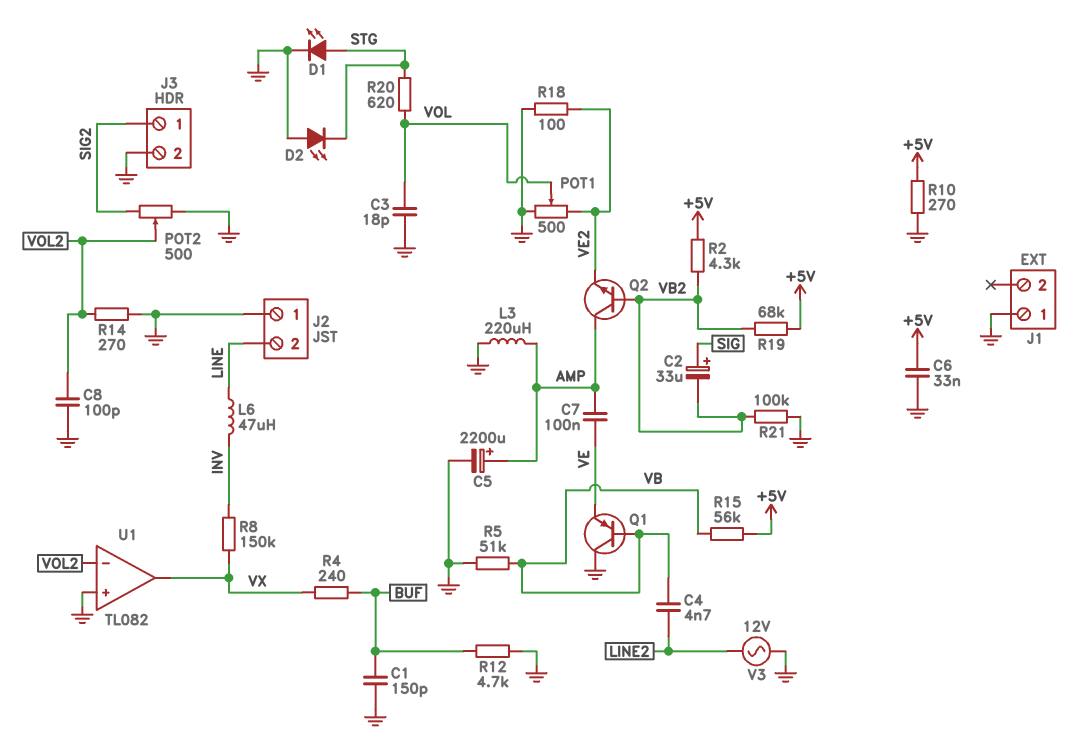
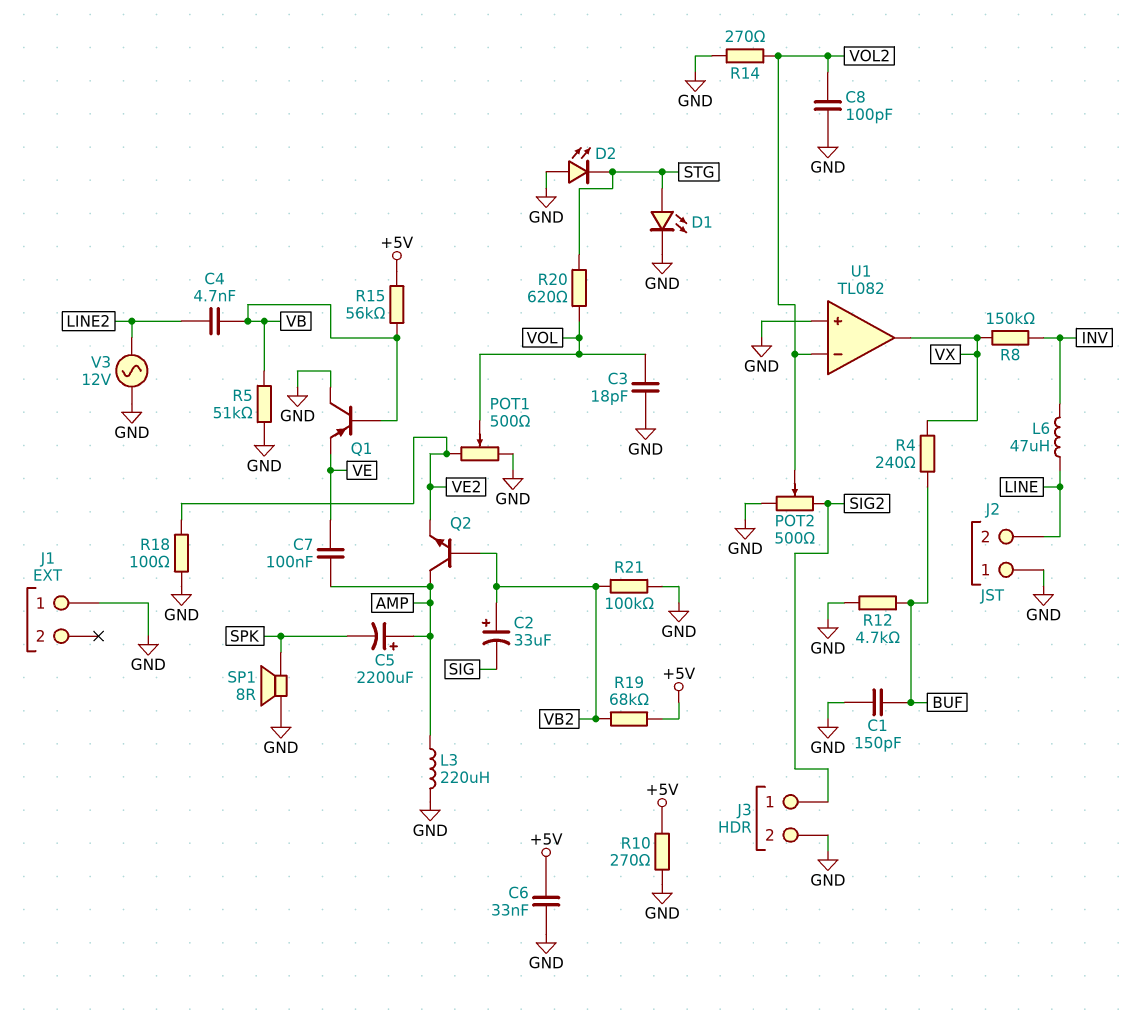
C2: 33uF (plus SIG, minus VB2) -> 33uF (plus VB2, minus SIG)
C5: 2200uF (plus AMP, minus GND) -> 2200uF (plus AMP, minus SPK)
R2: 4.3k (+5V, VB2) -> none
SP1: none -> speaker 8R (GND, SPK)

